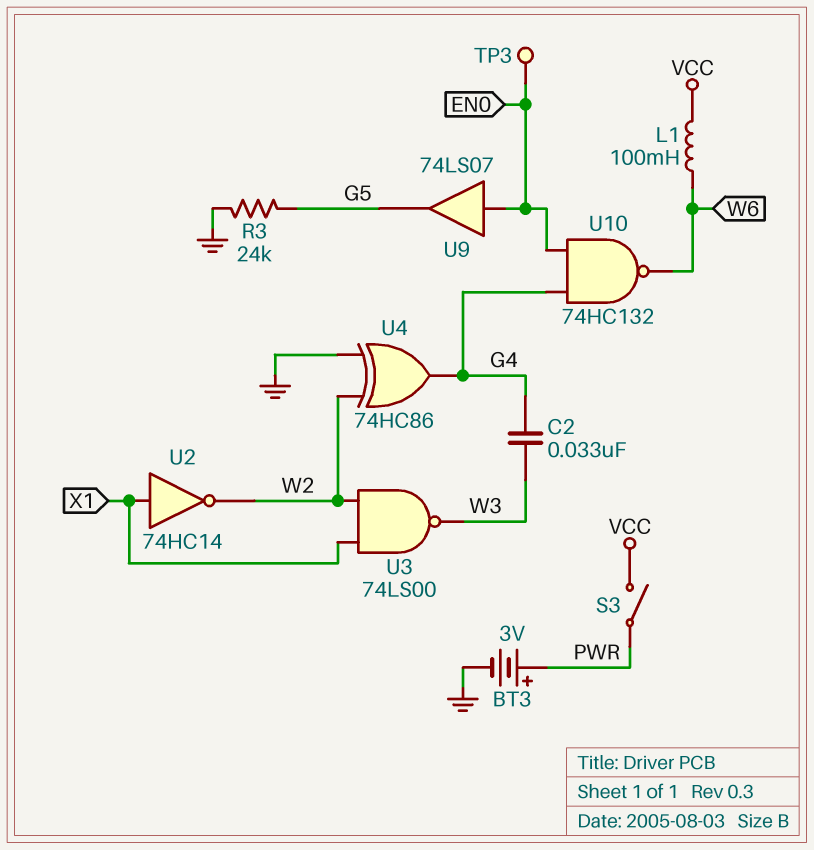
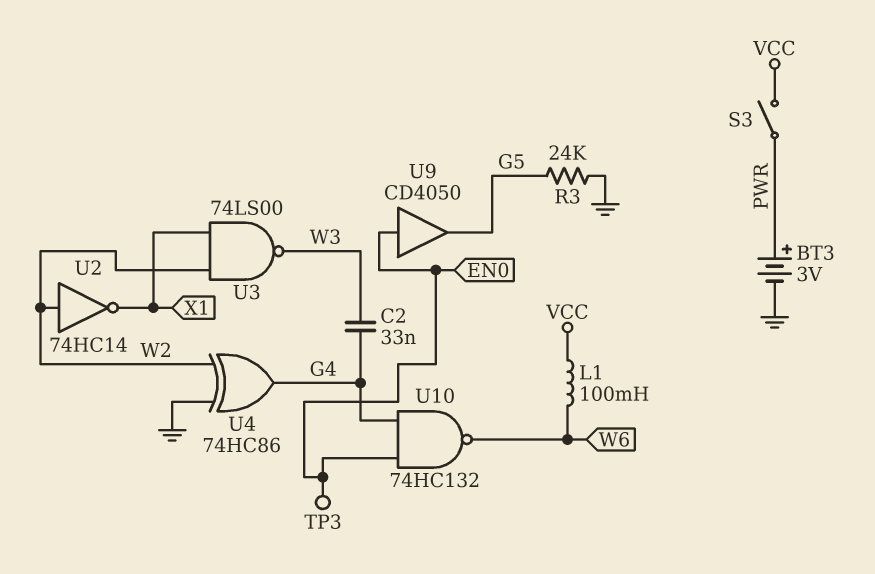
U2: NOT 74HC14 (in X1, out W2) -> NOT 74HC14 (in W2, out X1)
U9: buffer 74LS07 (in EN0, out G5) -> buffer CD4050 (in EN0, out G5)

